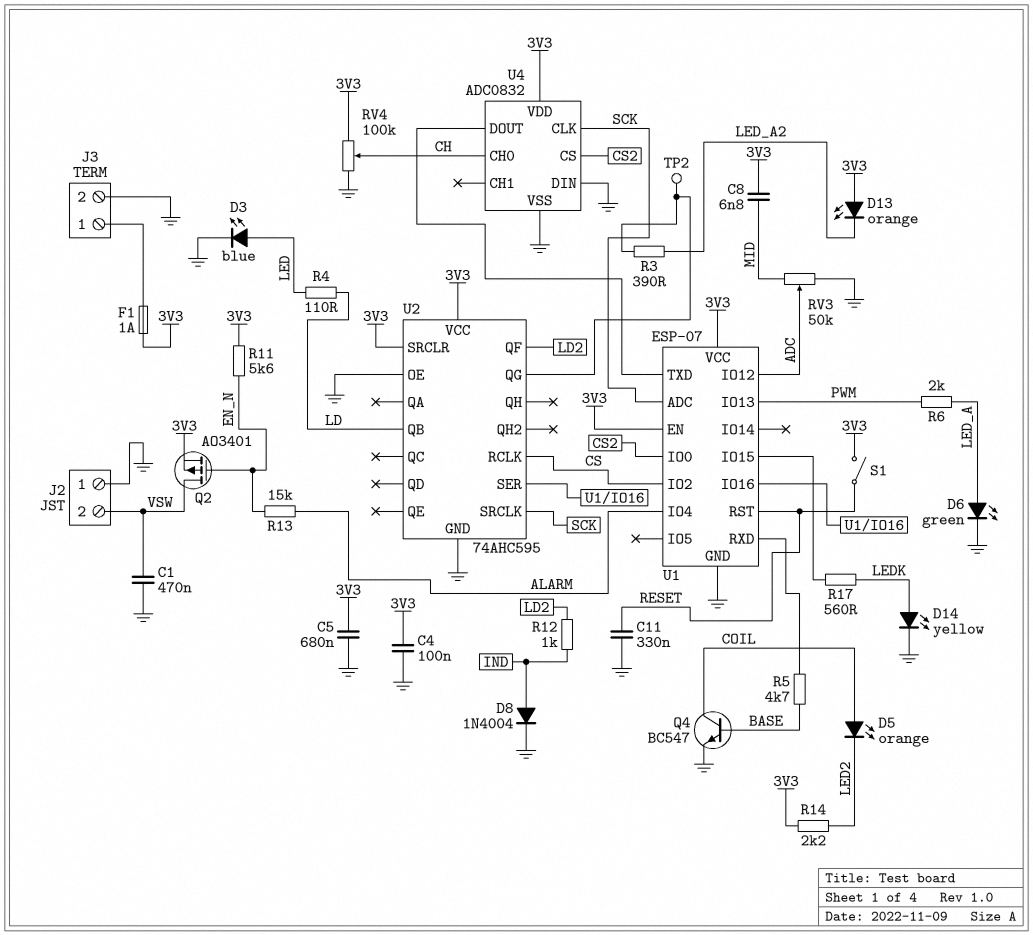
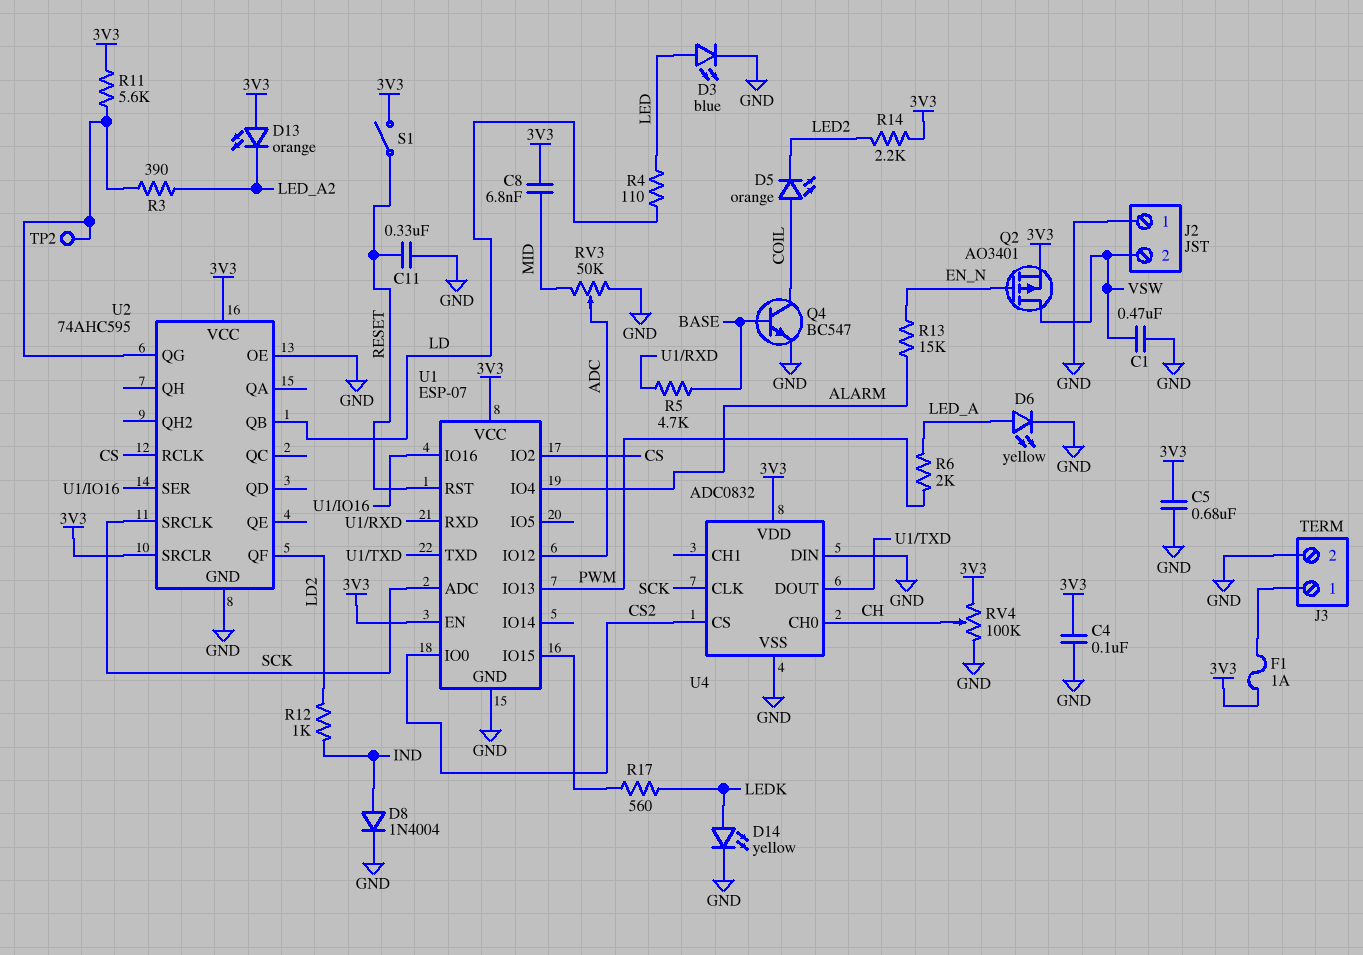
D6: LED green (A LED_A, K GND) -> LED yellow (A LED_A, K GND)
R11: 5.6k (3V3, EN_N) -> 5.6k (3V3, U2/QG)

